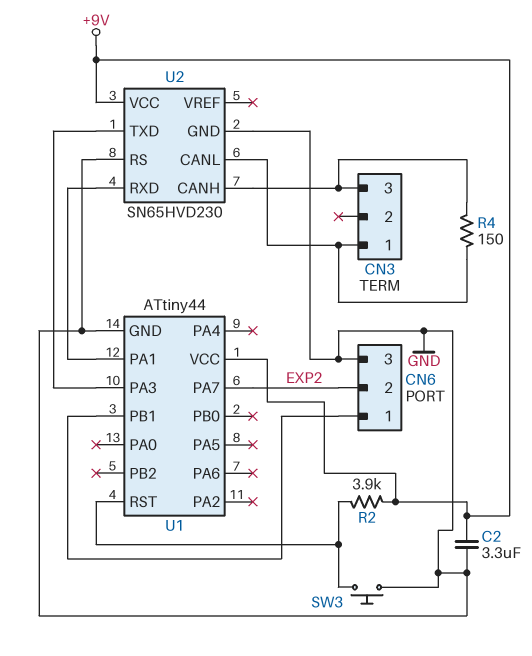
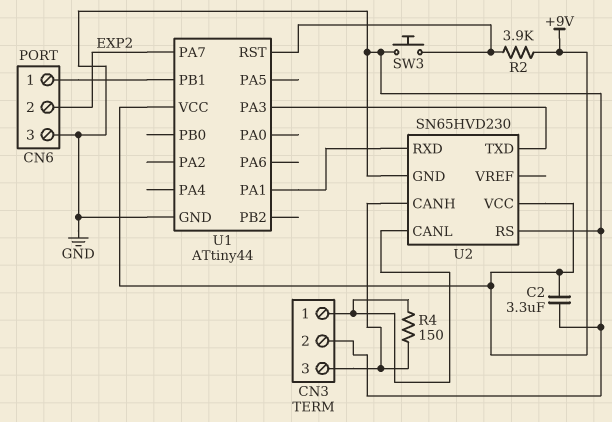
CN3 pin 2: none -> GND

